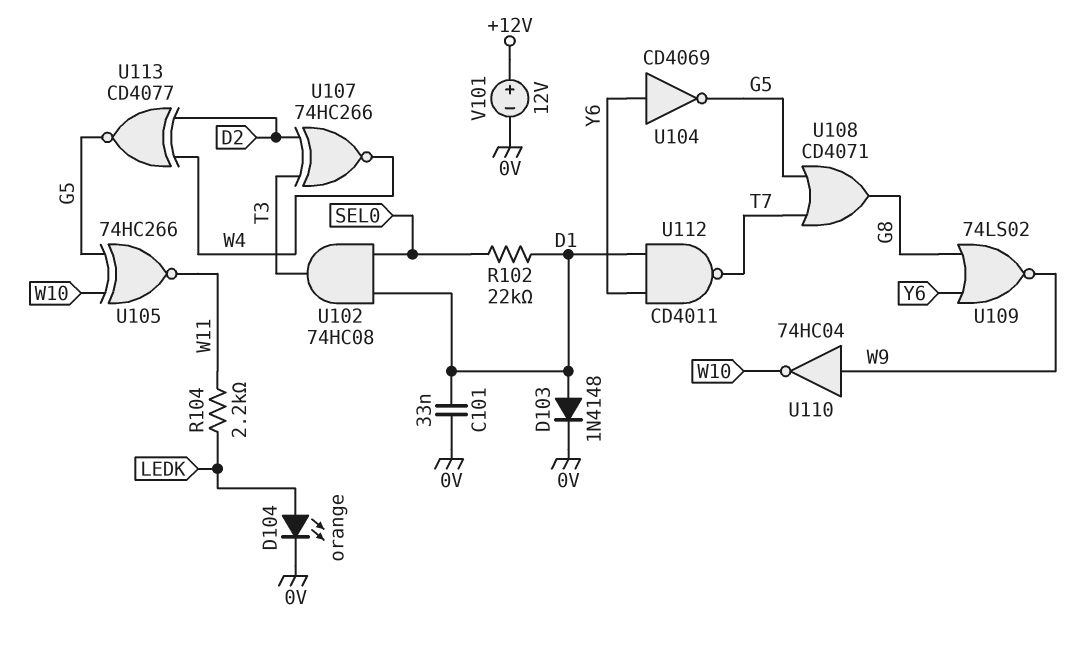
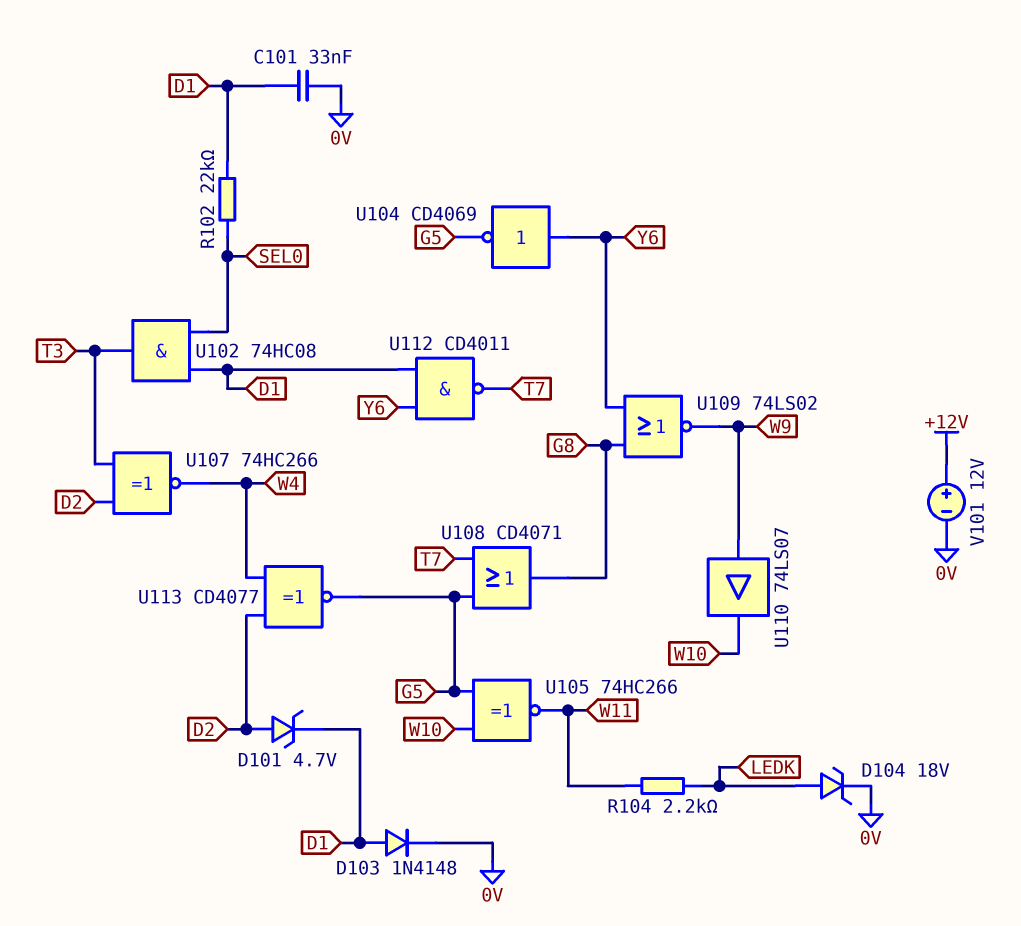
D101: none -> zener 4.7V (A D2, K D1)
D104: LED orange (A LEDK, K 0V) -> zener 18V (A LEDK, K 0V)
U110: NOT 74HC04 (in W9, out W10) -> buffer 74LS07 (in W9, out W10)

